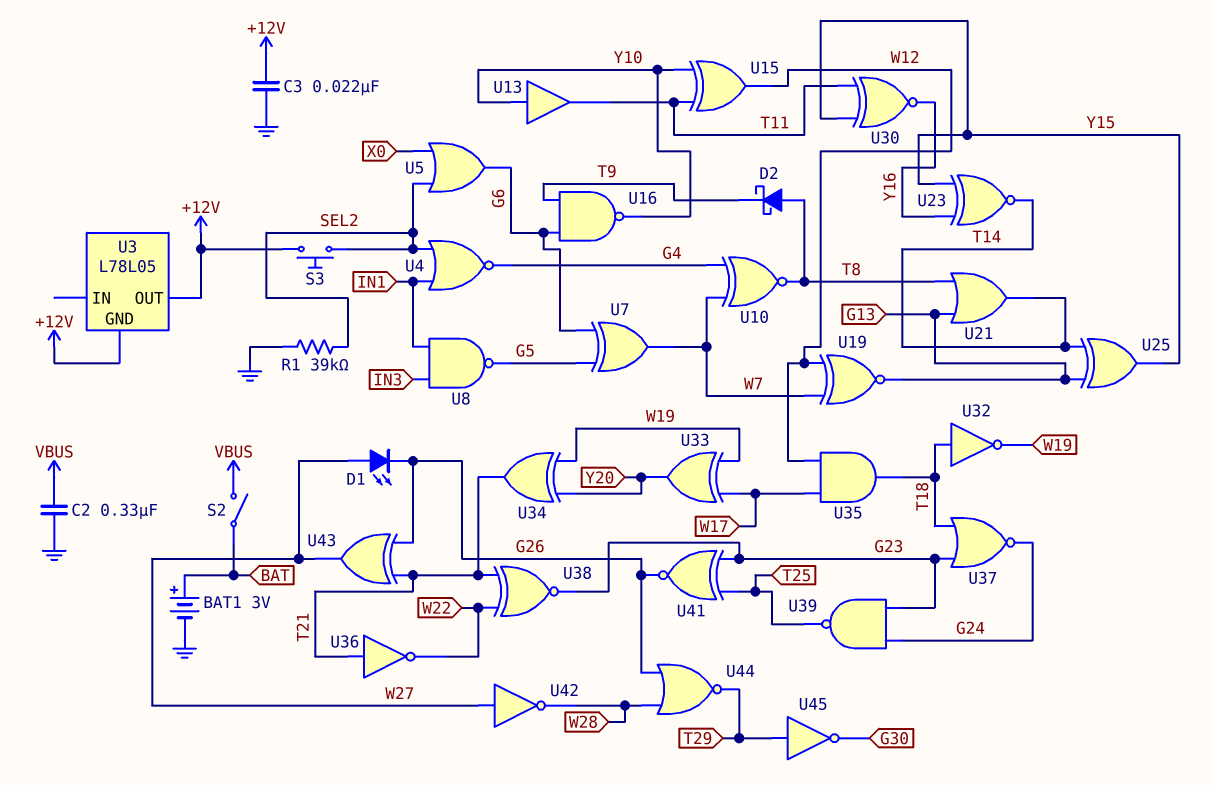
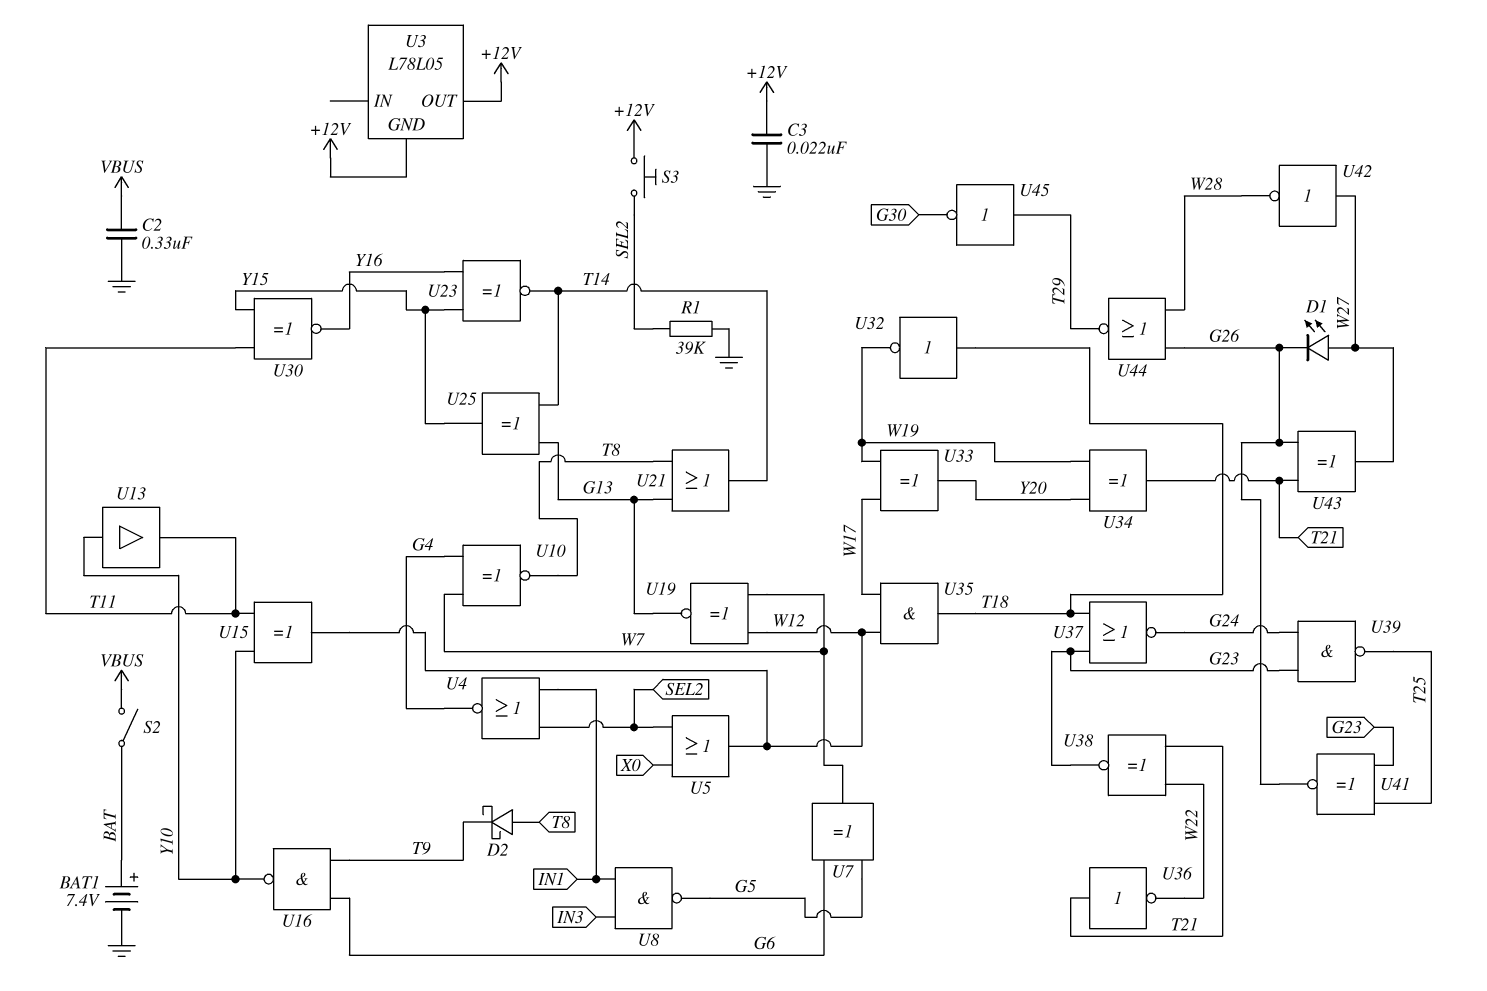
BAT1: 3V (plus BAT, minus GND) -> 7.4V (plus BAT, minus GND)
U5: OR (in SEL2, in X0, out G6) -> OR (in SEL2, in X0, out W12)

